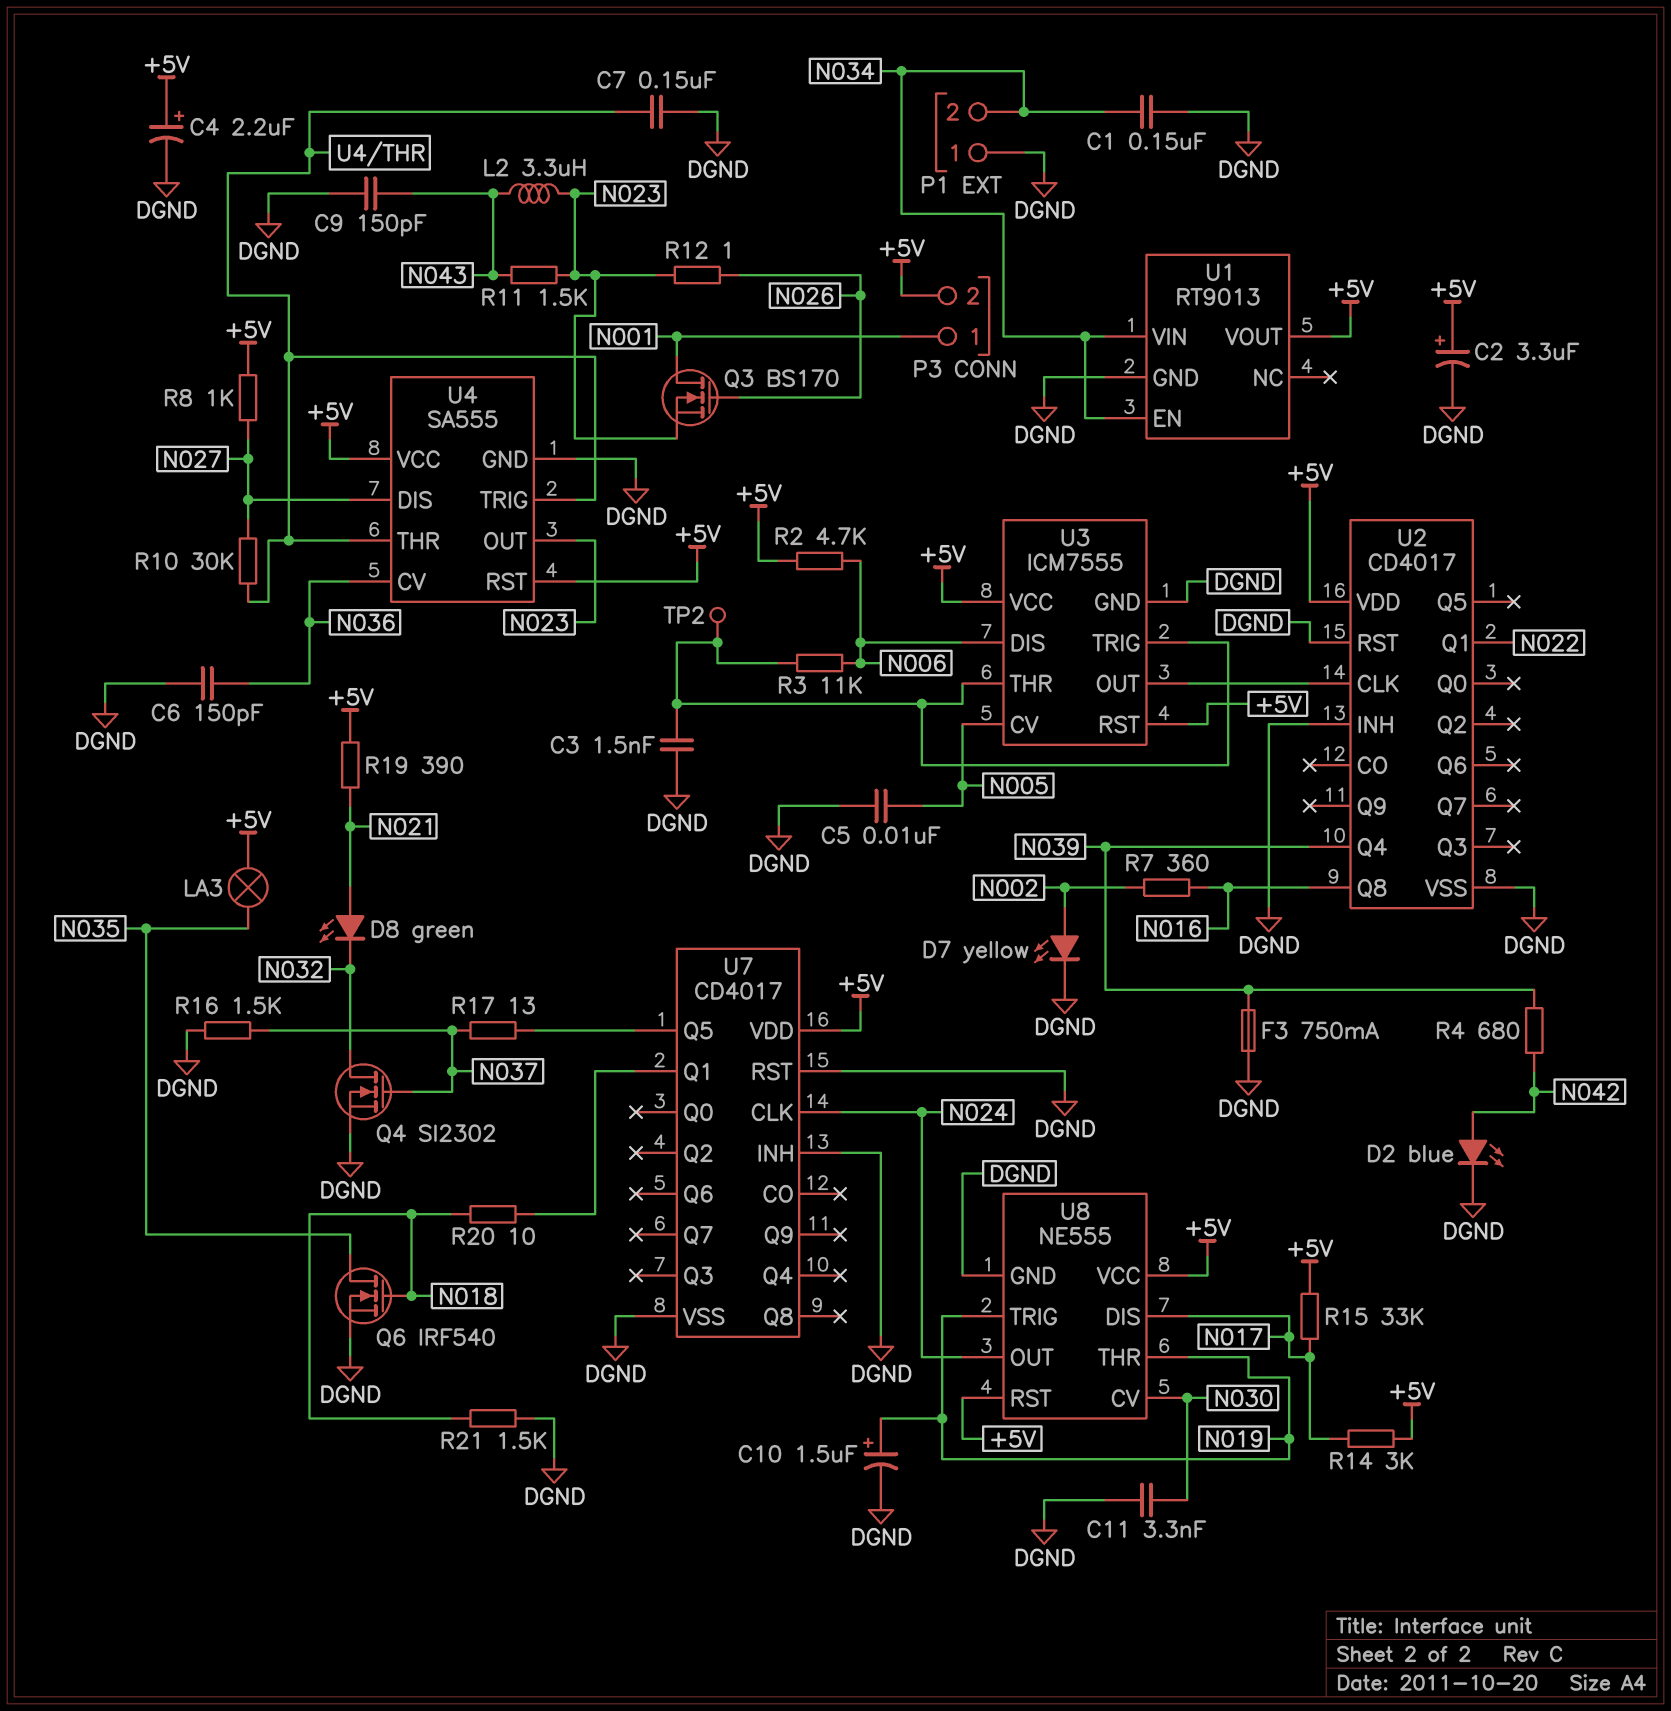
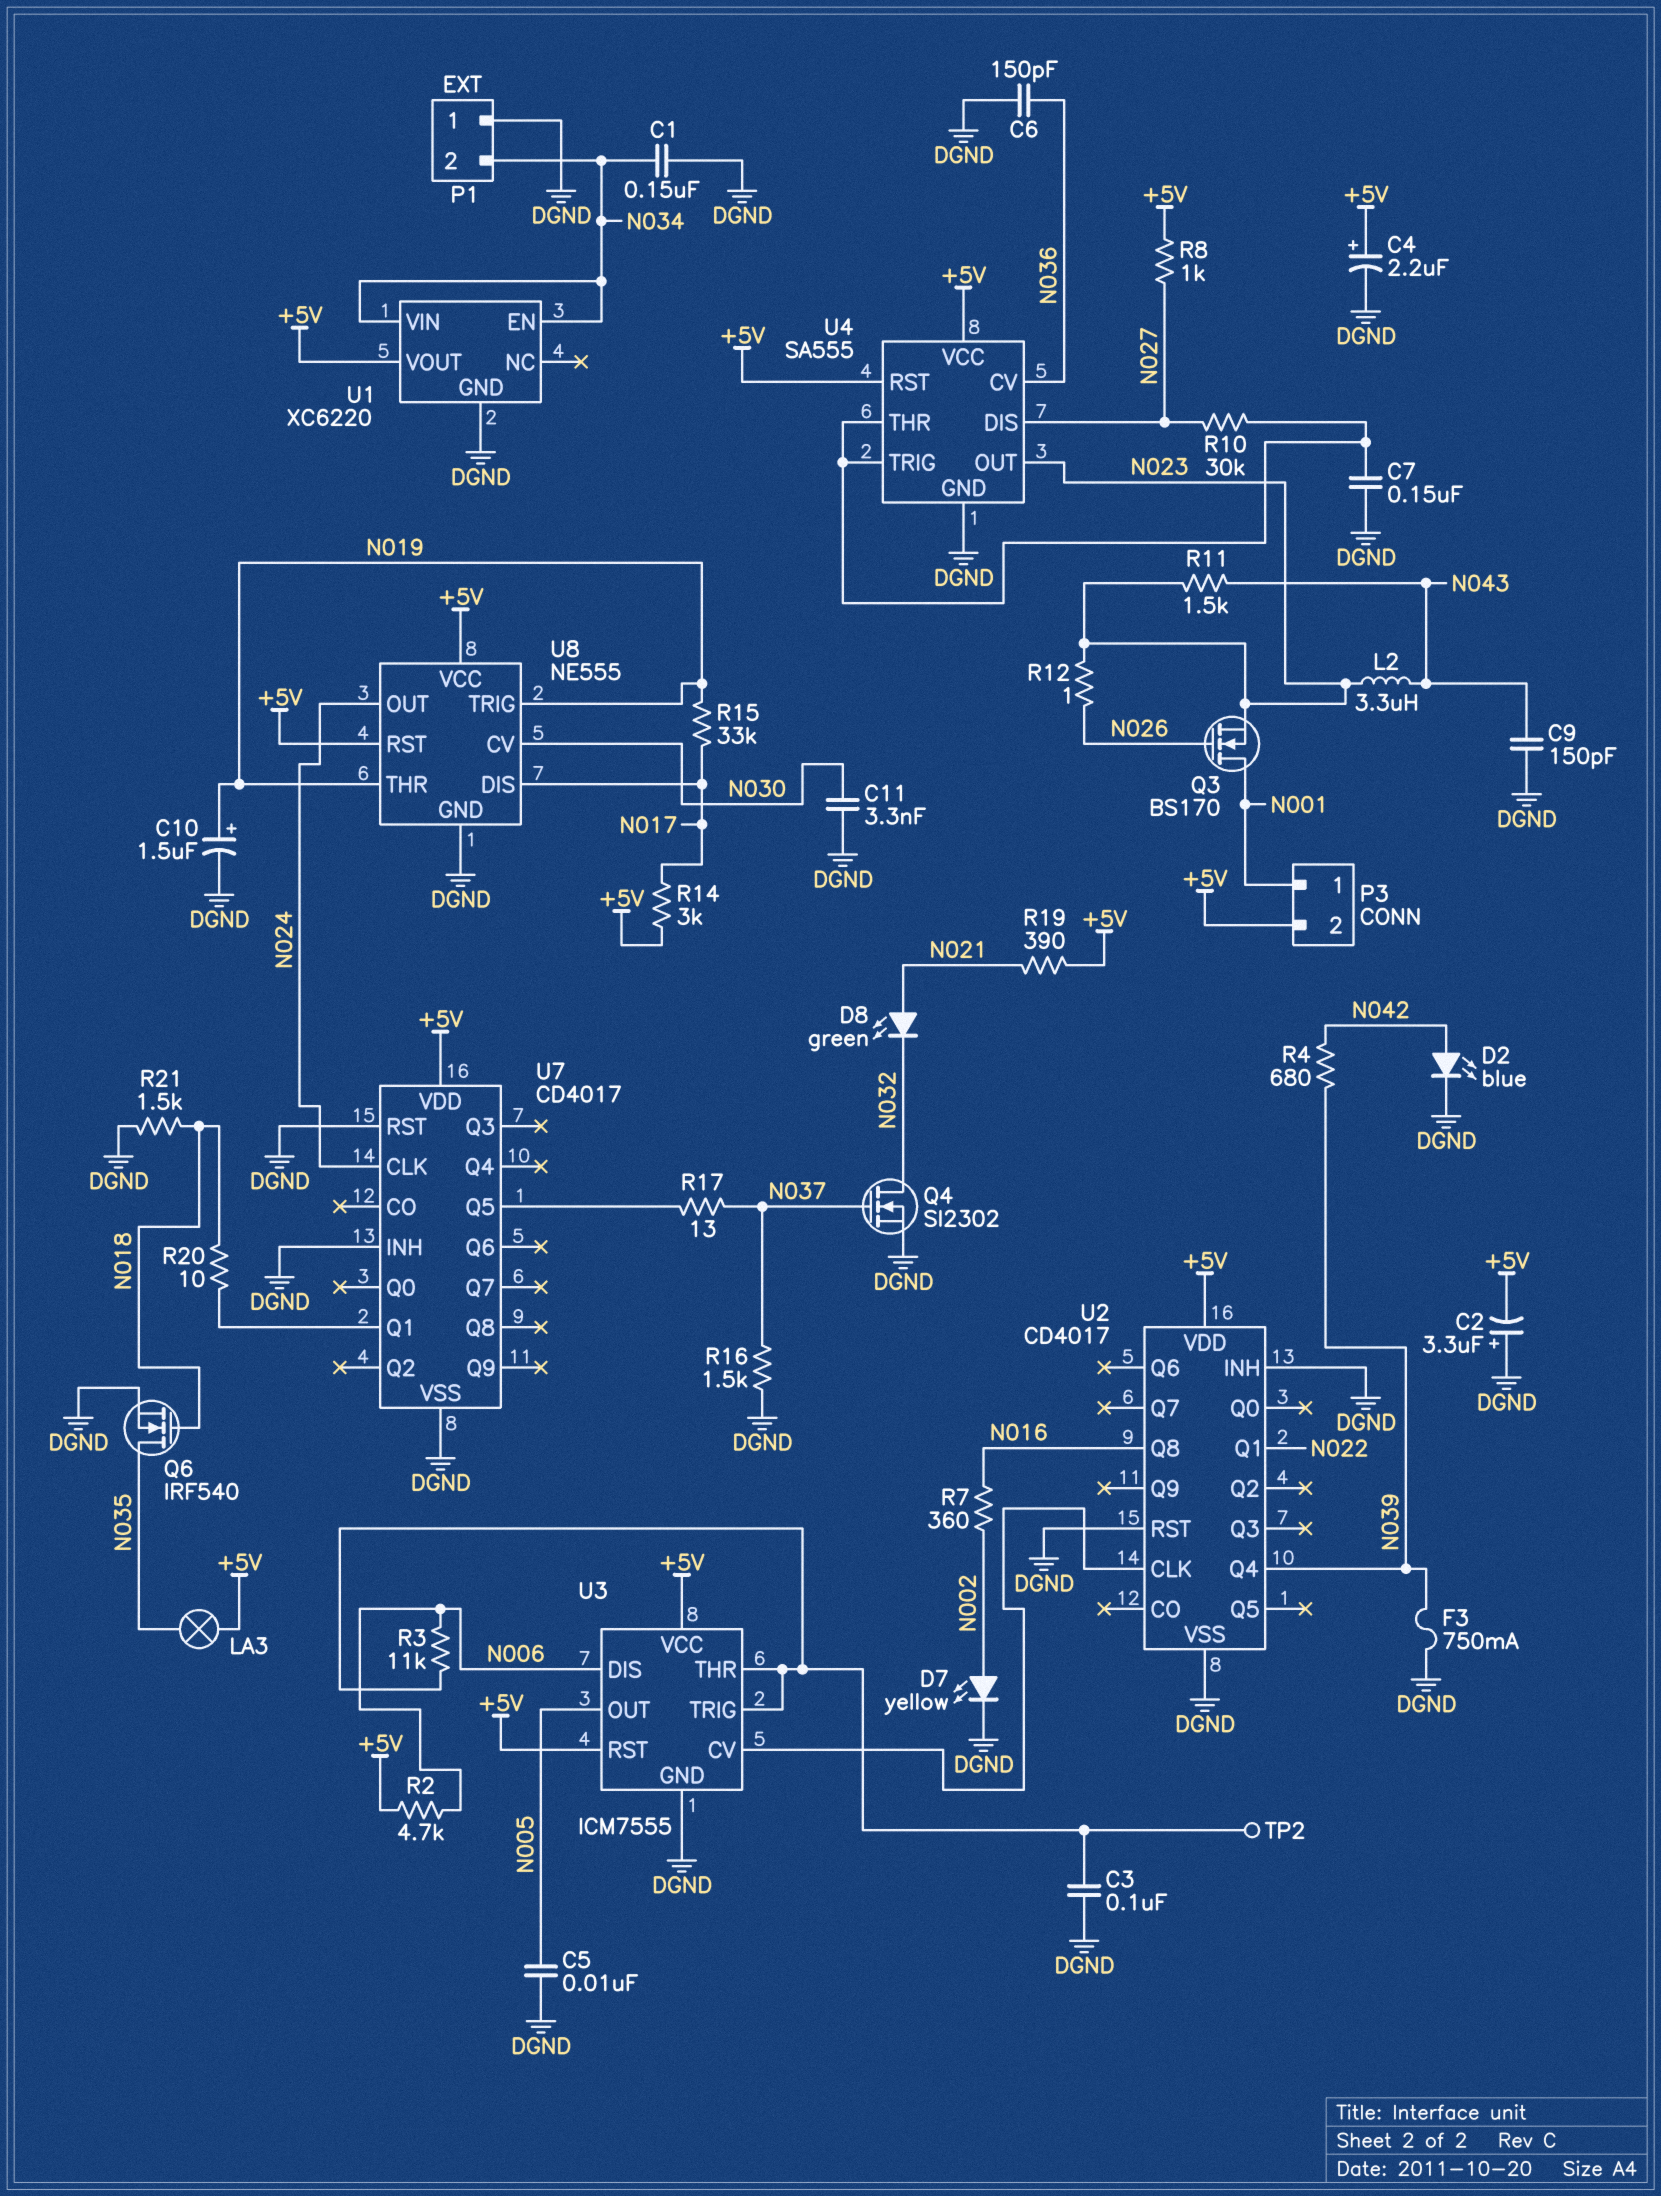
C2: 3.3uF (plus +5V, minus DGND) -> 3.3uF (plus DGND, minus +5V)
C3: 1.5nF (DGND, U3/THR) -> 100nF (DGND, U3/THR)
R15: 33k (+5V, N017) -> 33k (N017, N019)
U1: RT9013 -> XC6220
U3 pin CV: N005 -> U2/CLK
U3 pin OUT: U2/CLK -> N005

